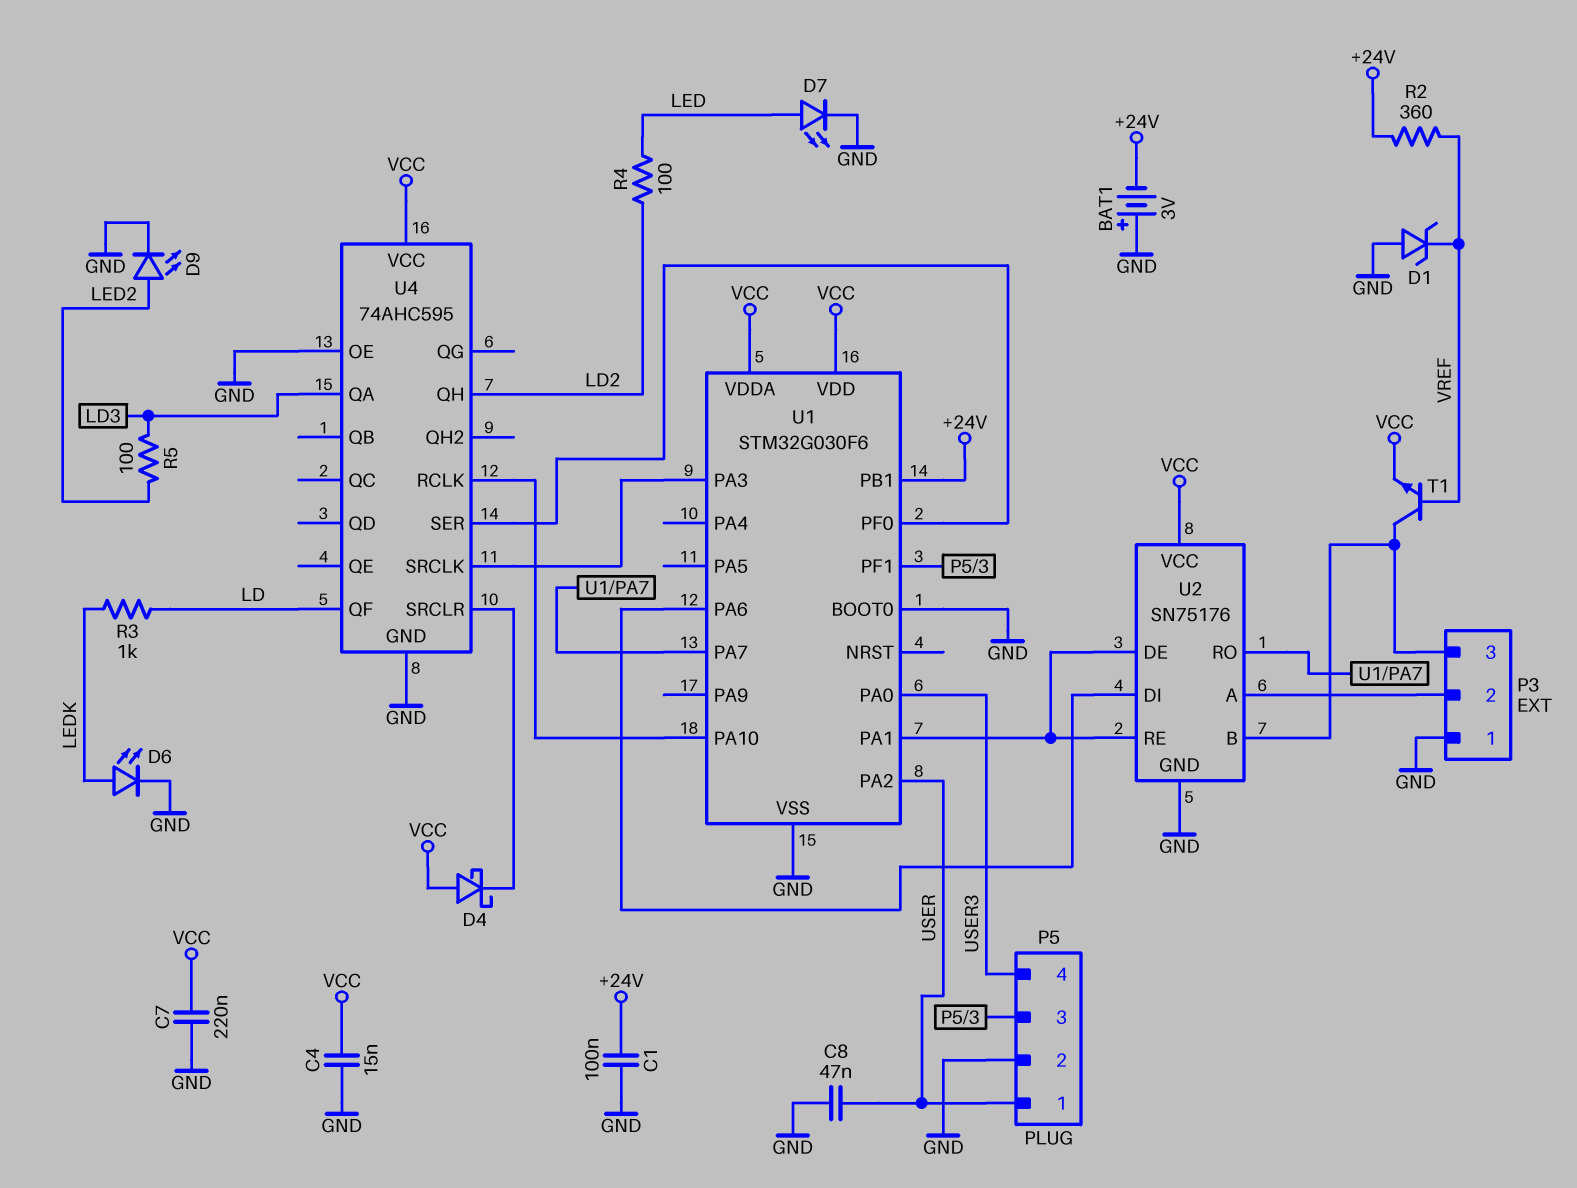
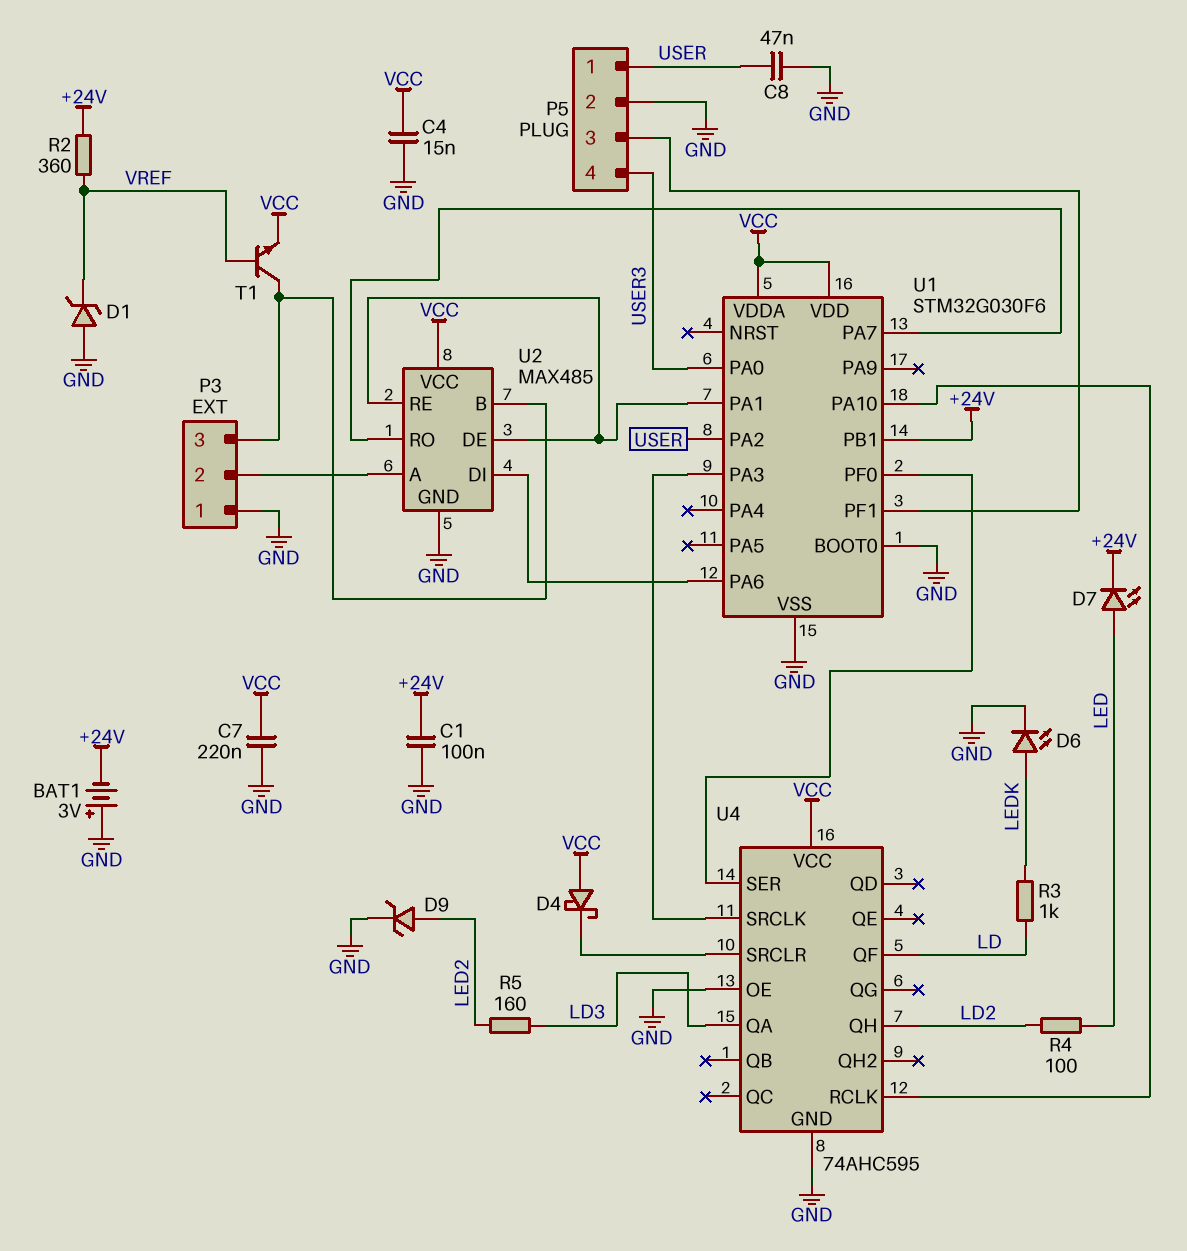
D7: LED (A LED, K GND) -> LED (A LED, K +24V)
D9: LED (A LED2, K GND) -> zener (A LED2, K GND)
R5: 100 (LD3, LED2) -> 160 (LD3, LED2)
U2: SN75176 -> MAX485

